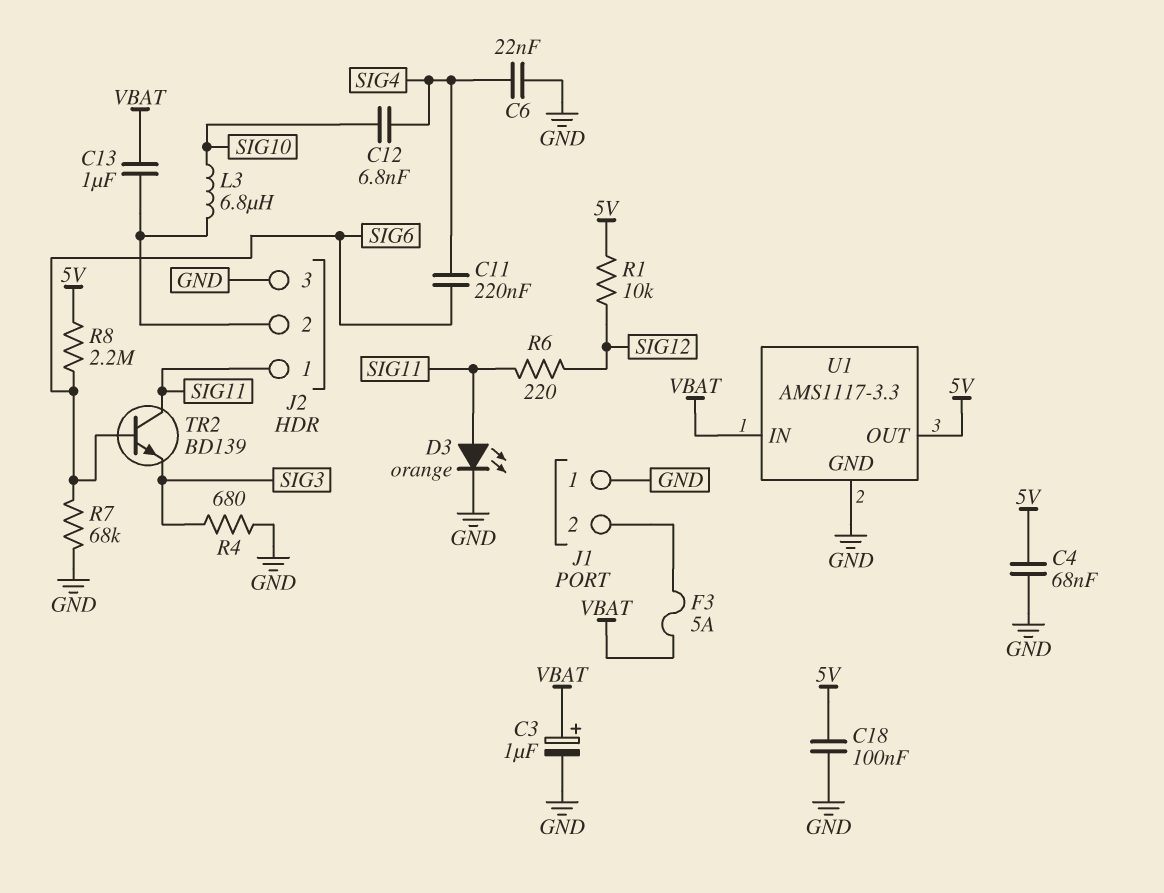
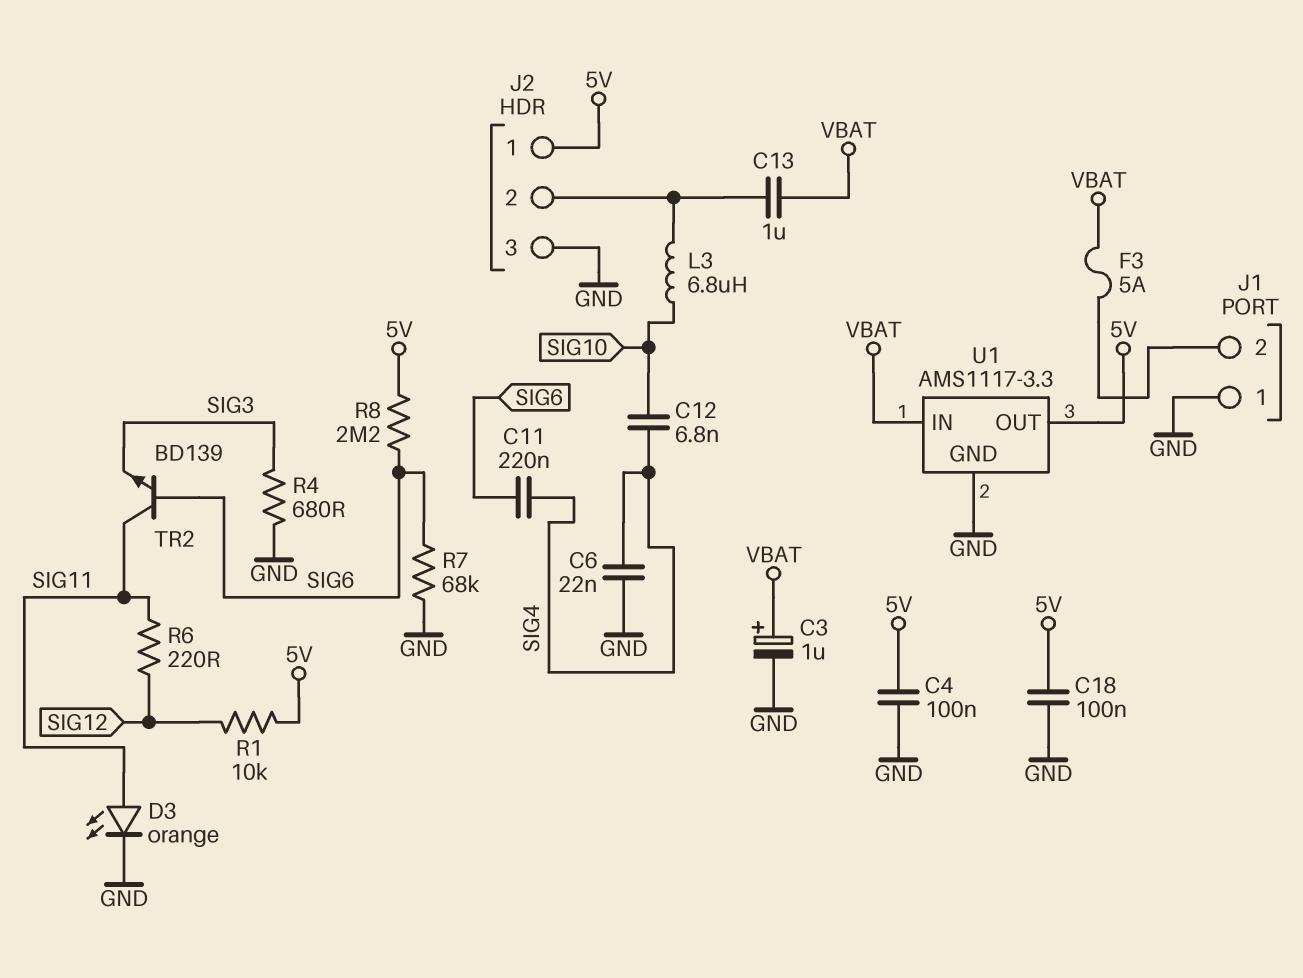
C4: 68nF (5V, GND) -> 100nF (5V, GND)
J2 pin 1: SIG11 -> 5V

